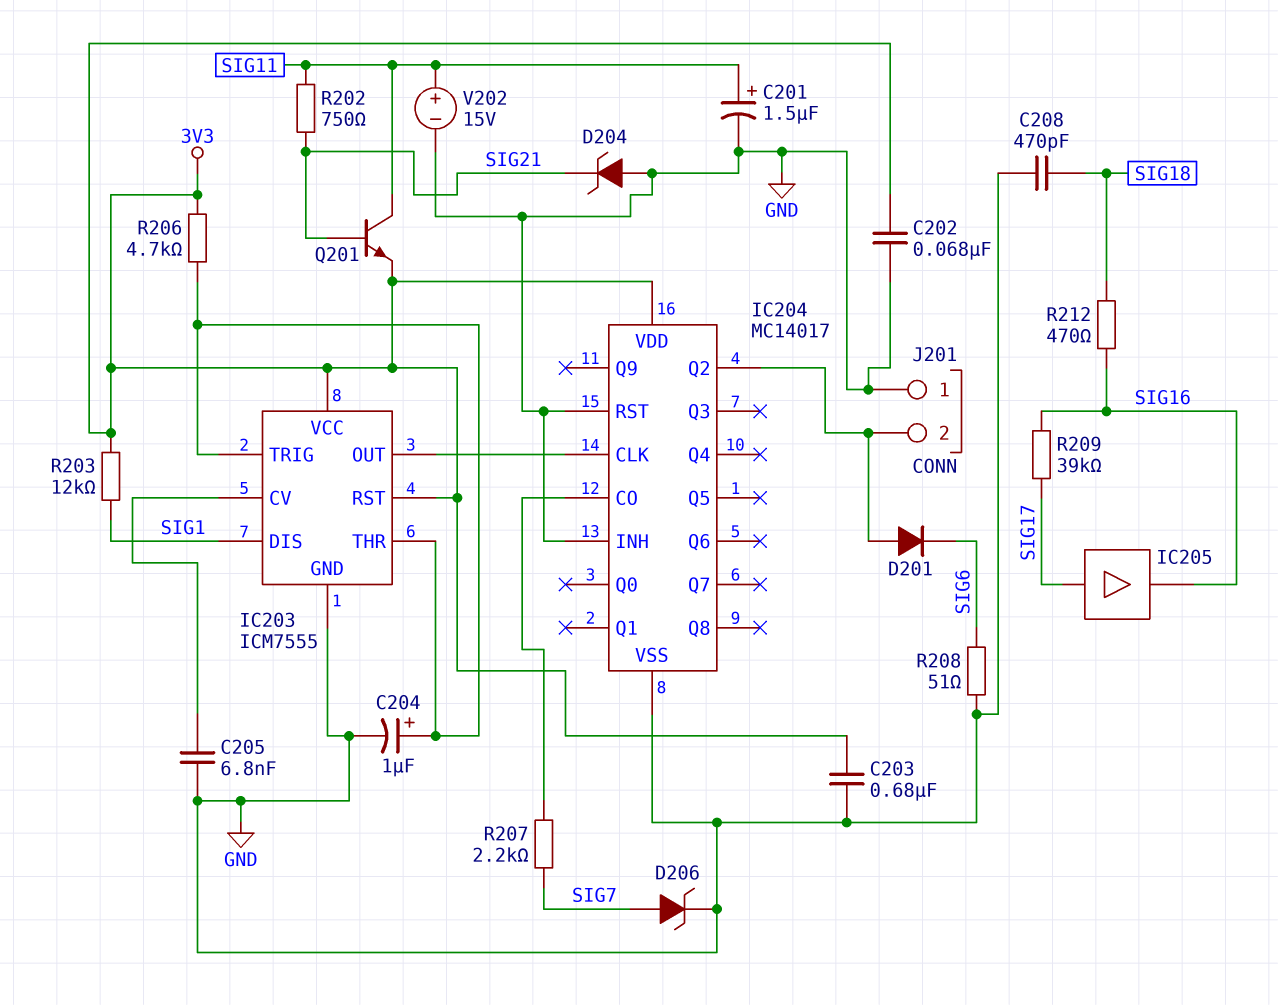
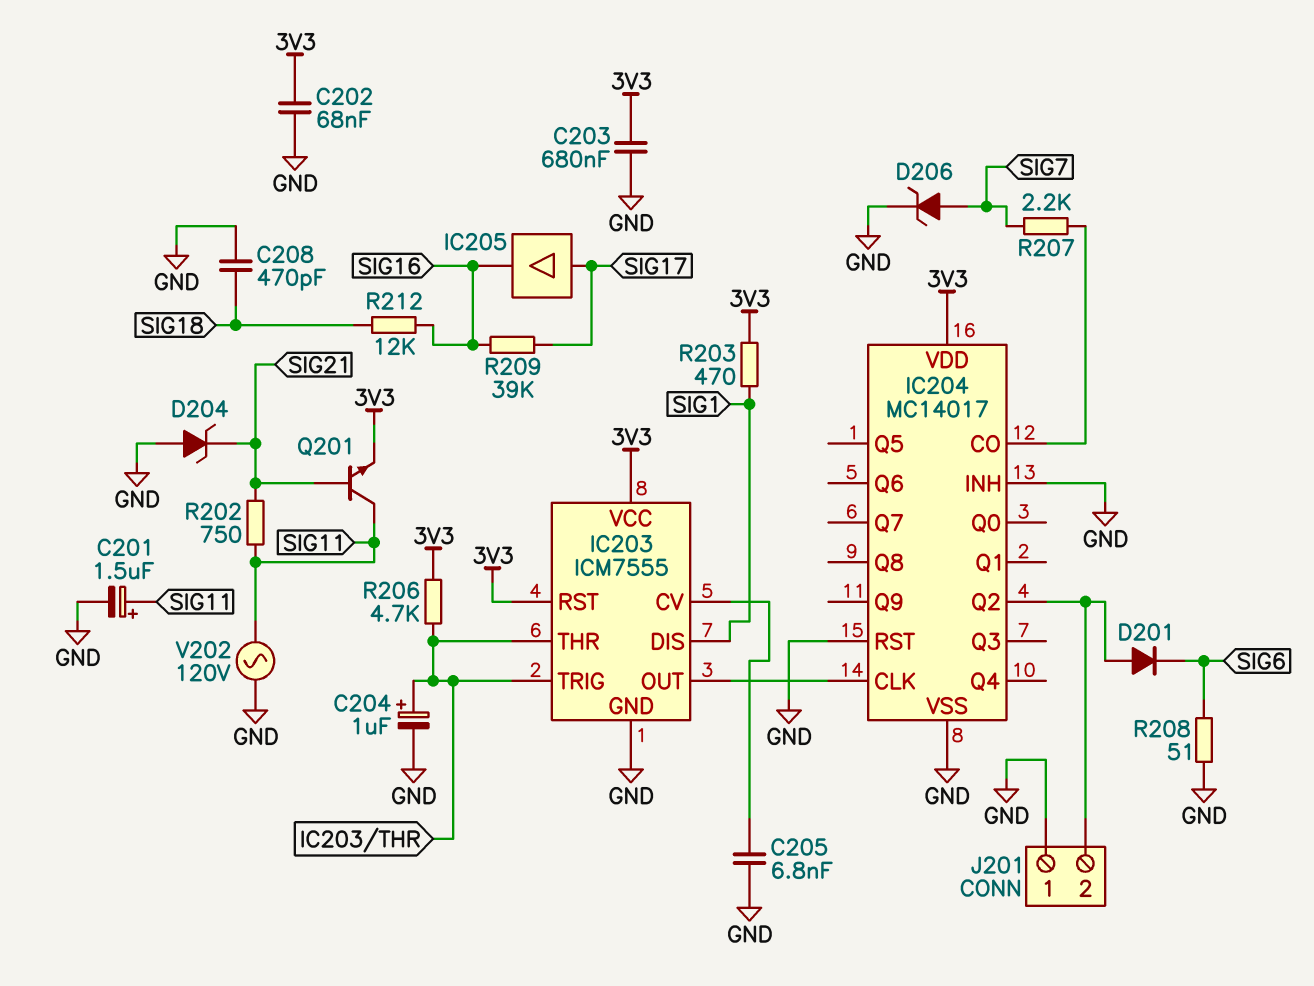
R203: 12k (3V3, SIG1) -> 470 (3V3, SIG1)
R212: 470 (SIG16, SIG18) -> 12k (SIG16, SIG18)
V202: 15V (plus SIG11, minus GND) -> AC 120V (GND, SIG11)

